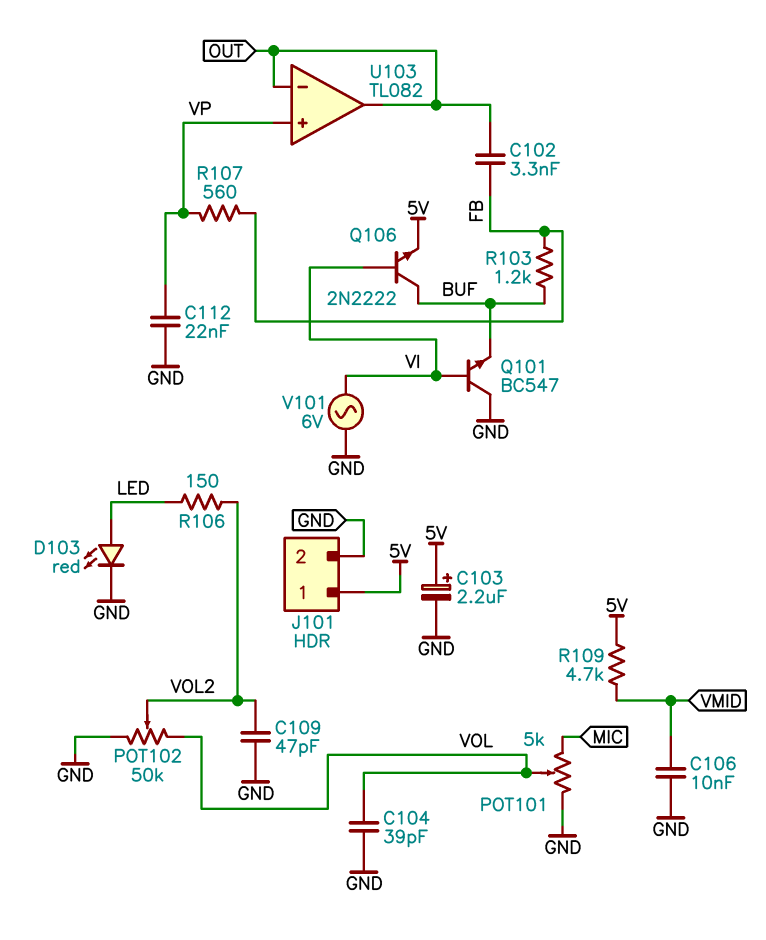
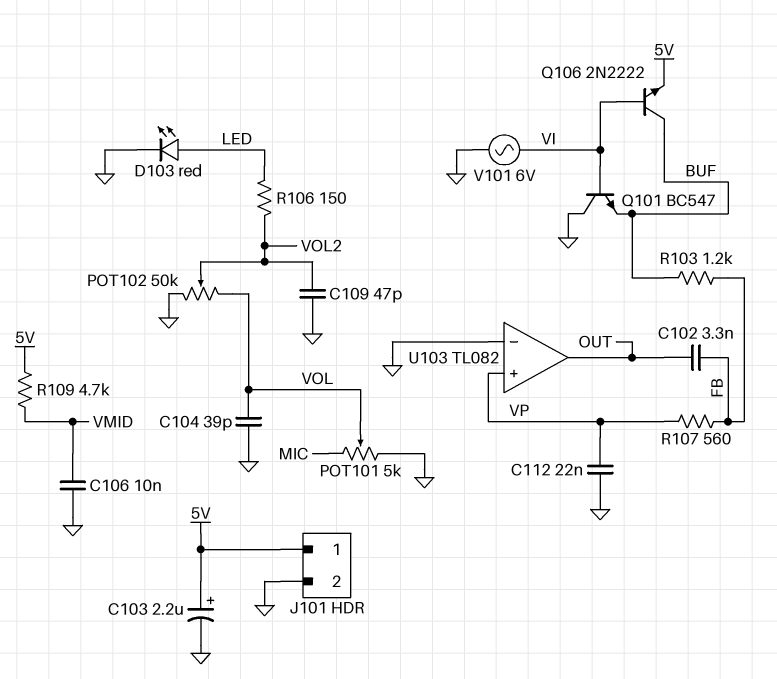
U103 pin in-: OUT -> GND

